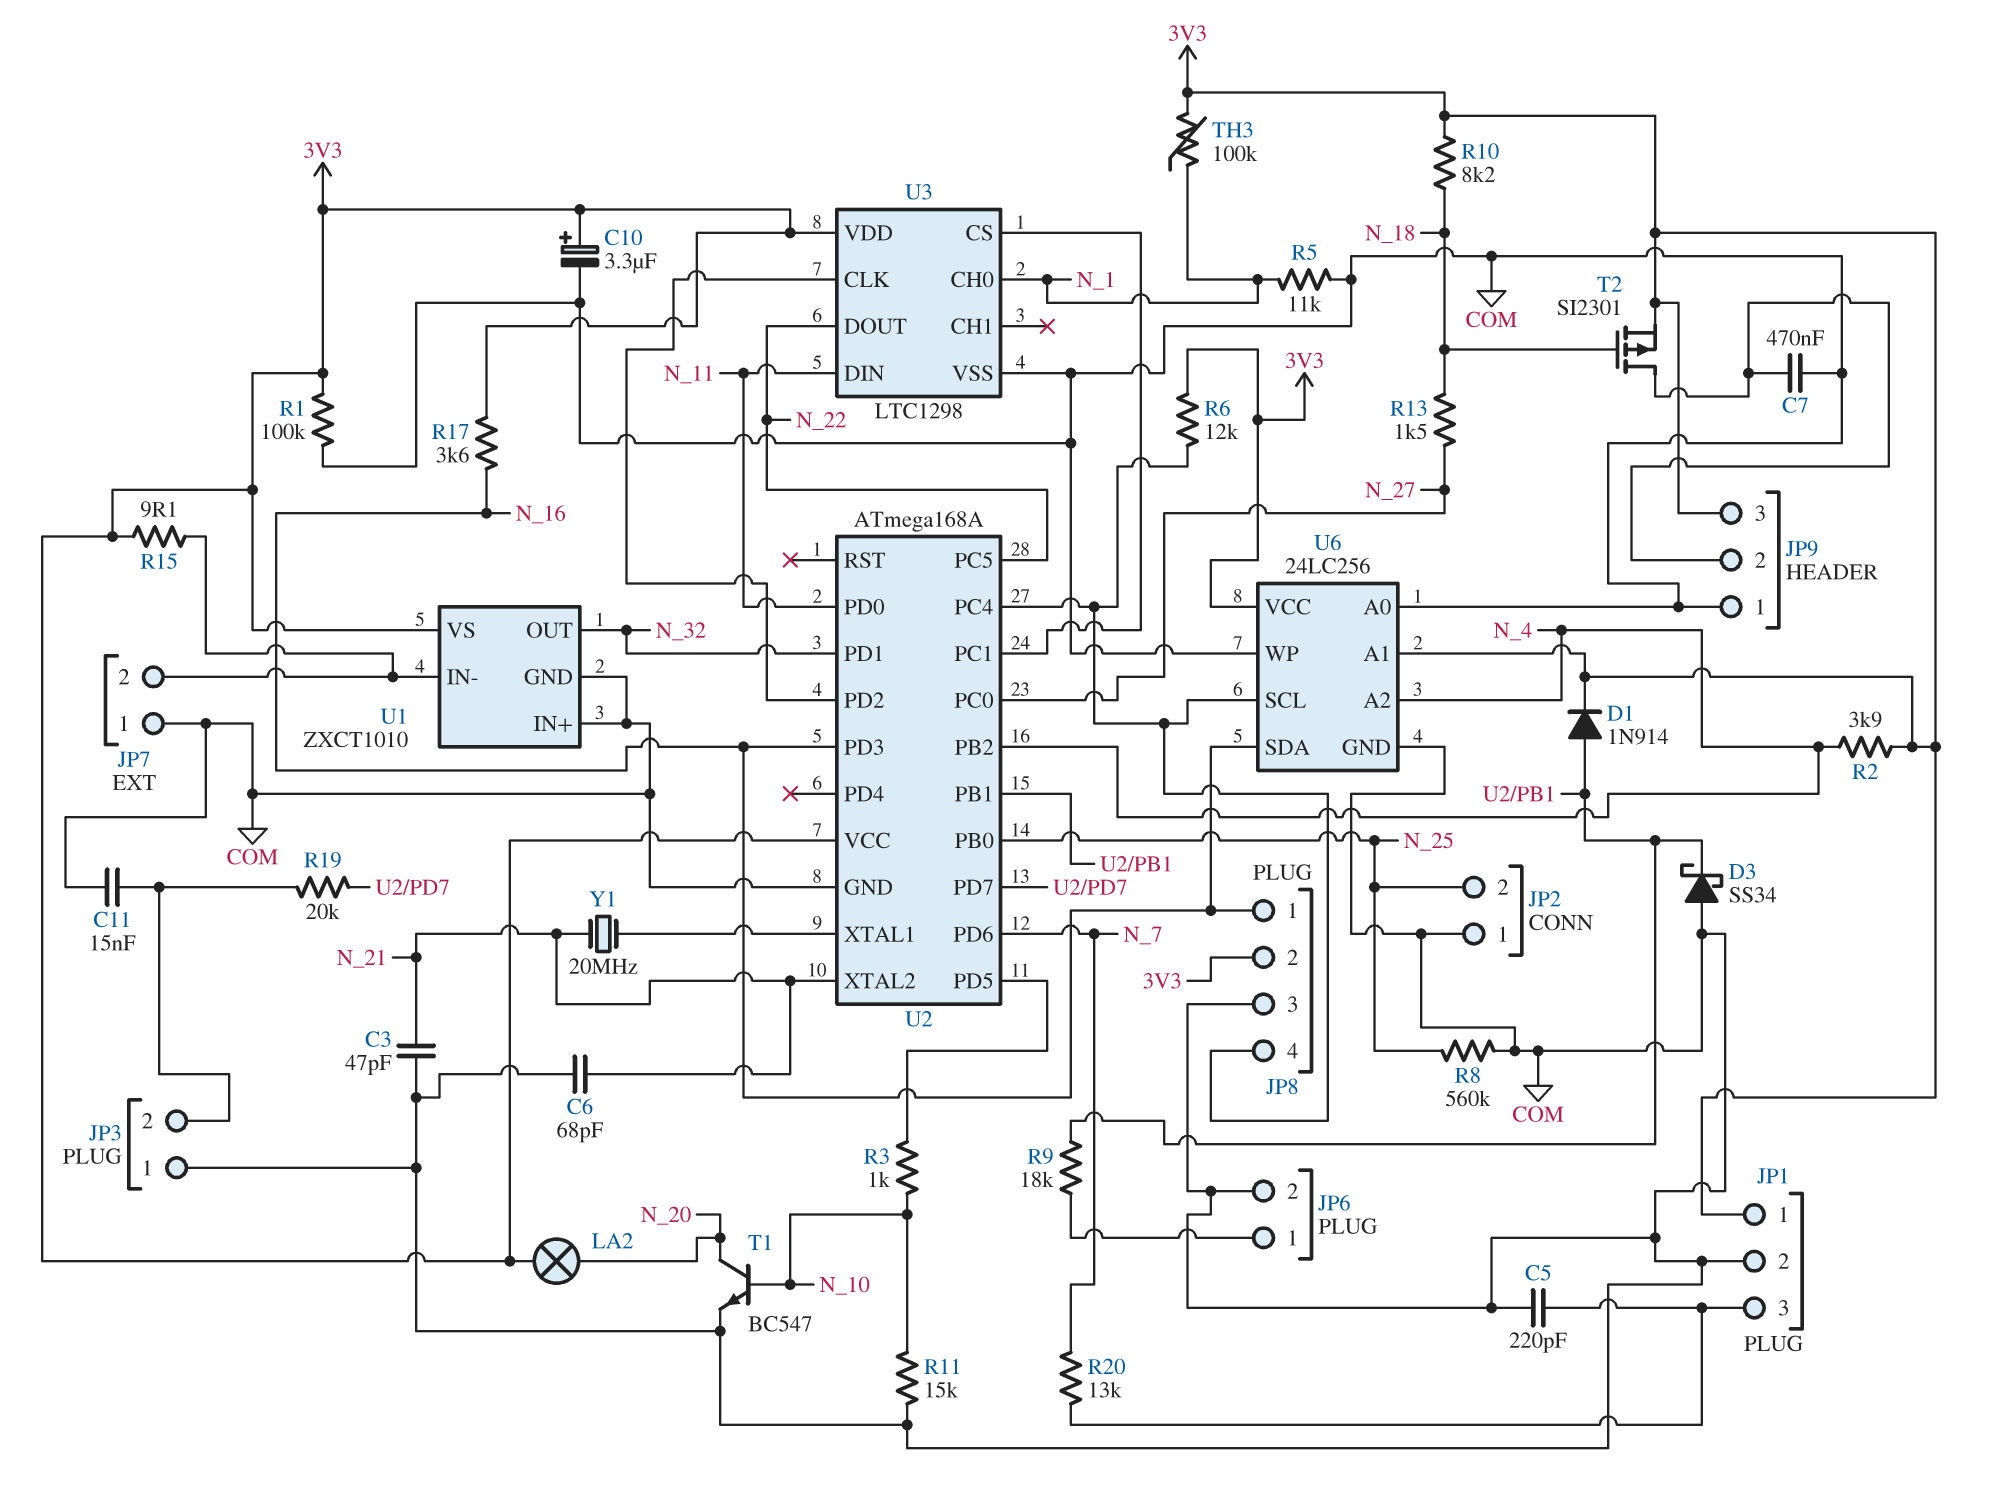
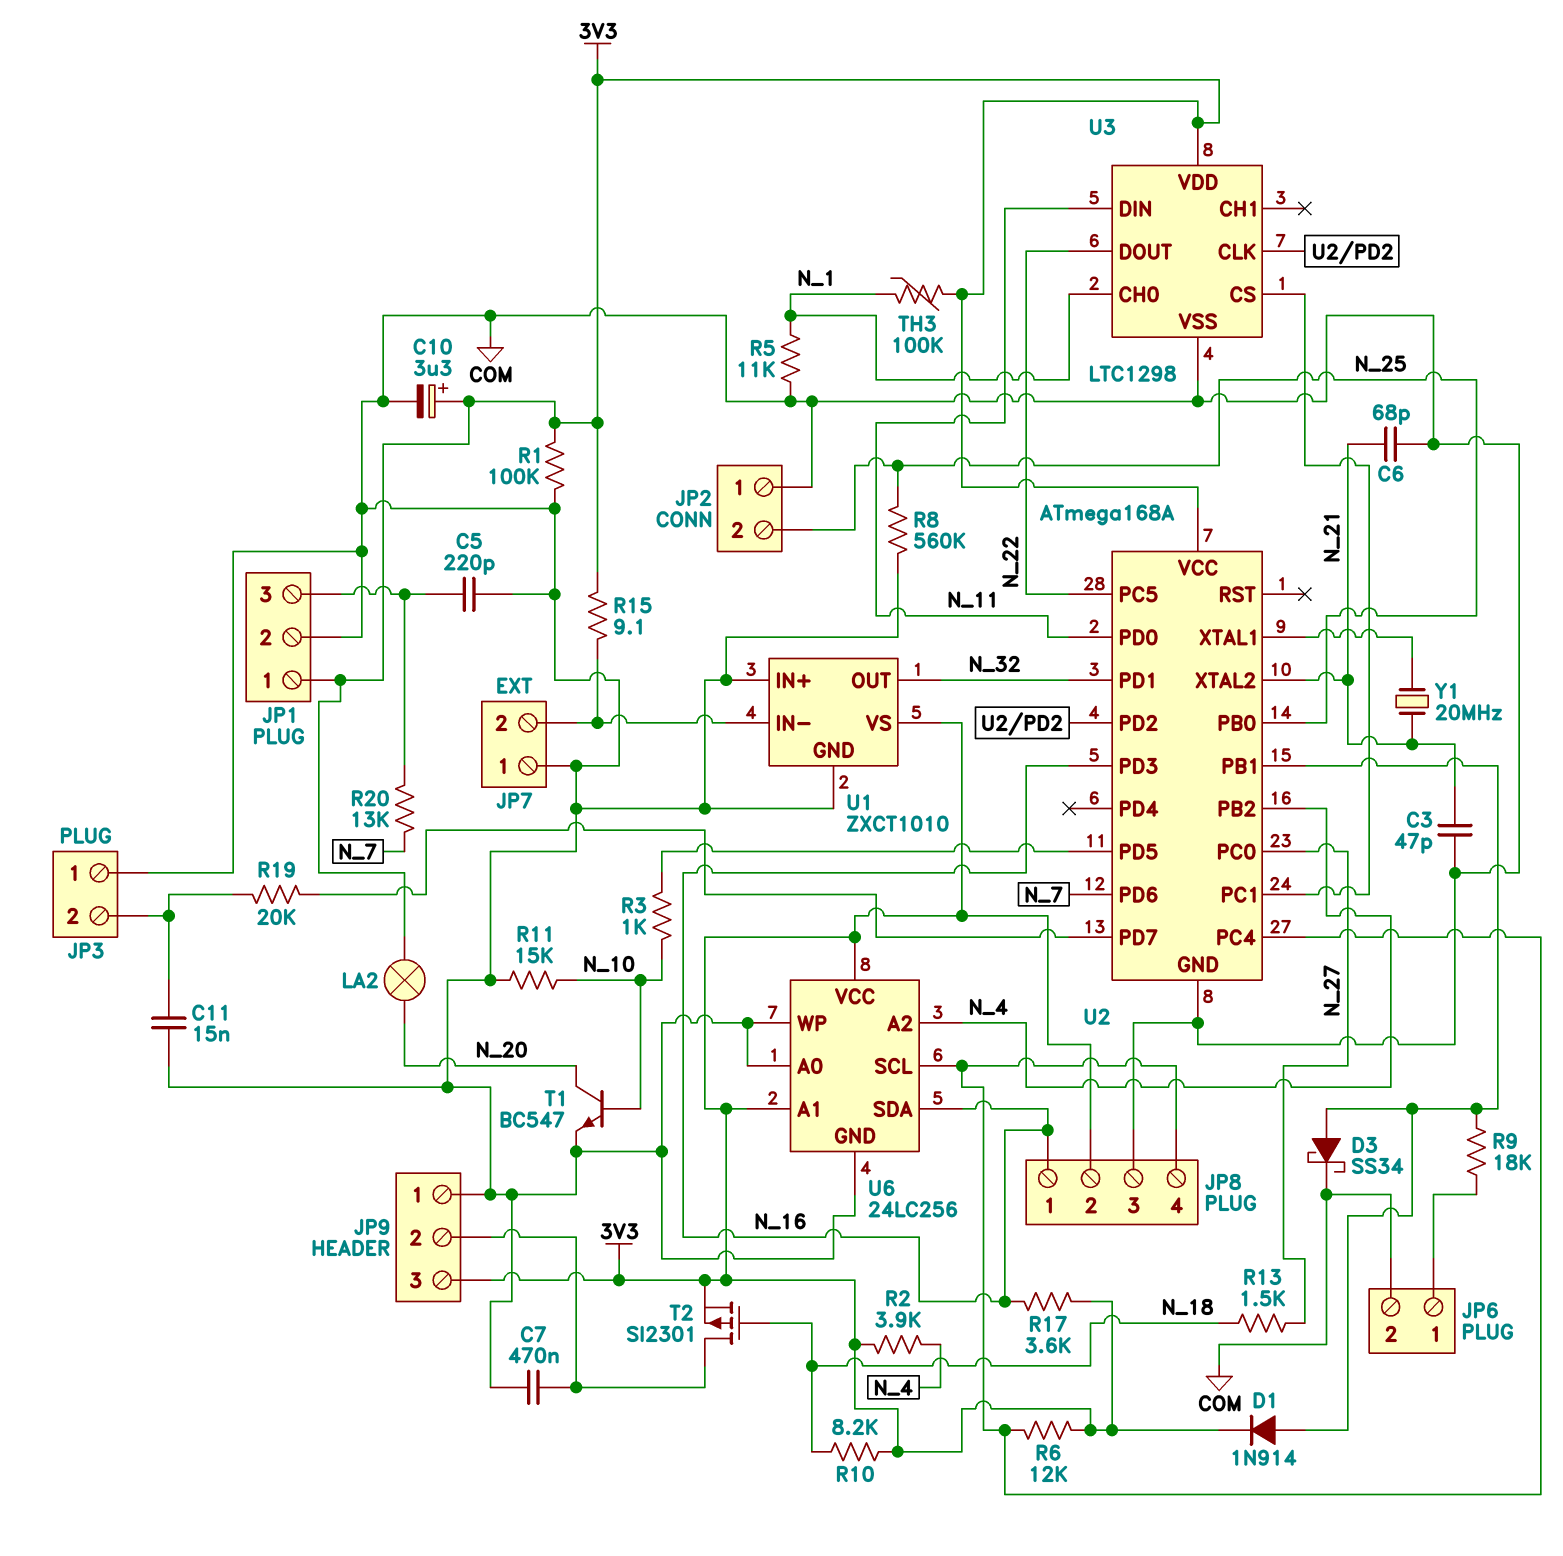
D3: schottky SS34 (A COM, K U2/PB1) -> schottky SS34 (A U2/PB1, K COM)

